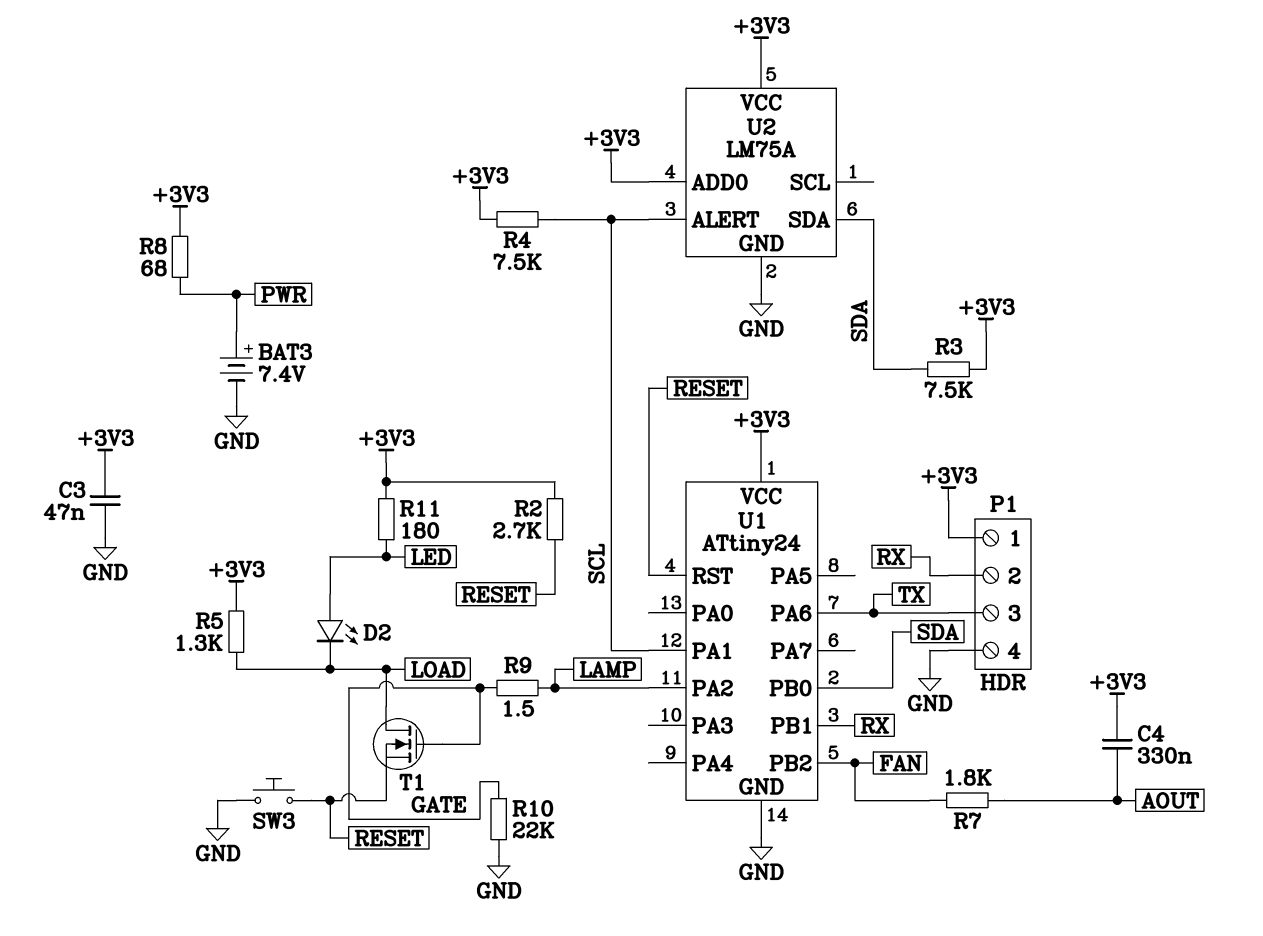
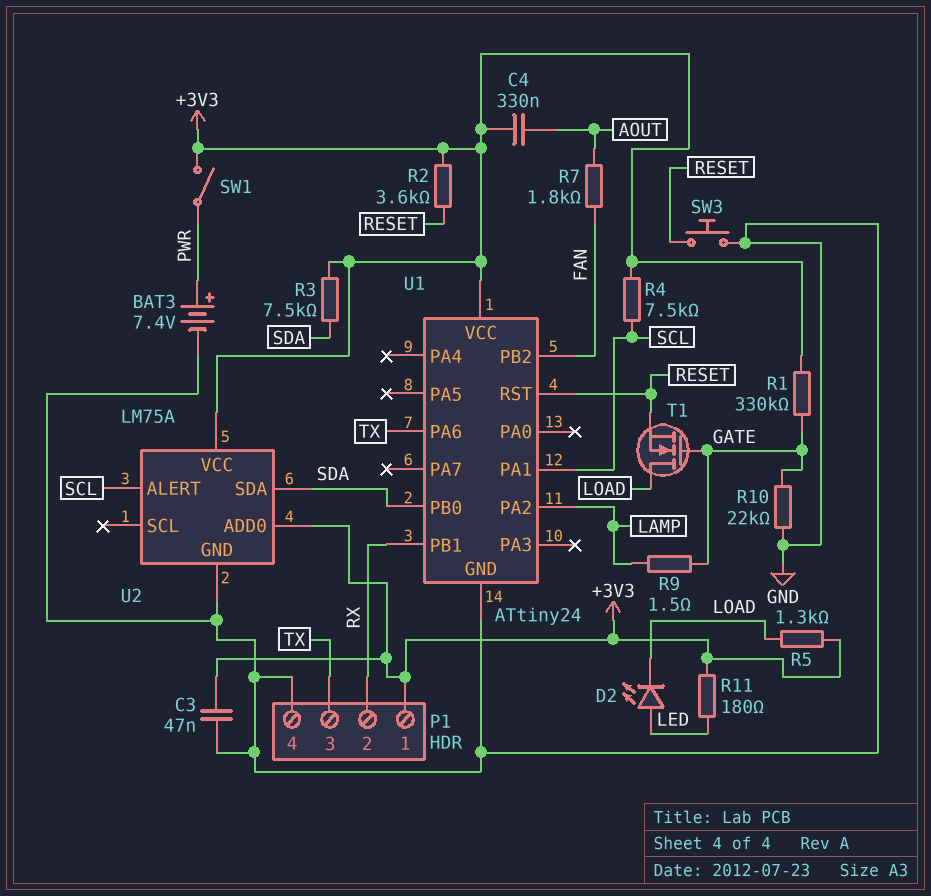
R1: none -> 330k (+3V3, GATE)
R2: 2.7k (+3V3, RESET) -> 3.6k (+3V3, RESET)
R8: 68 (+3V3, PWR) -> none
SW1: none -> switch (+3V3, PWR)

